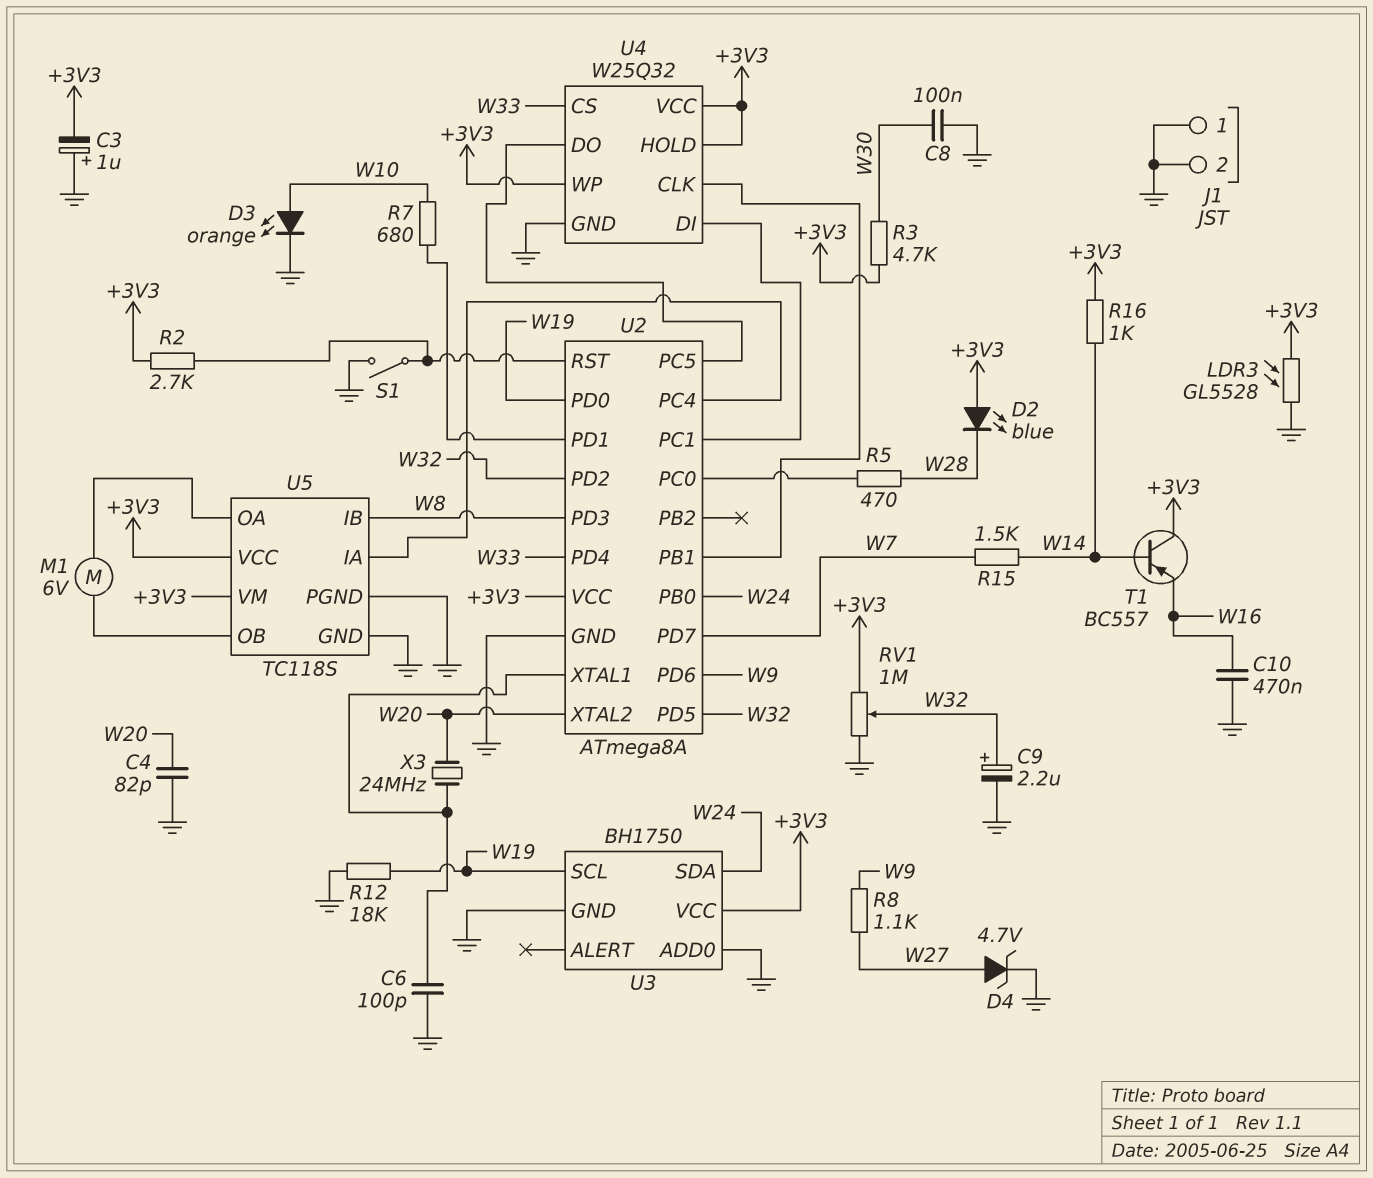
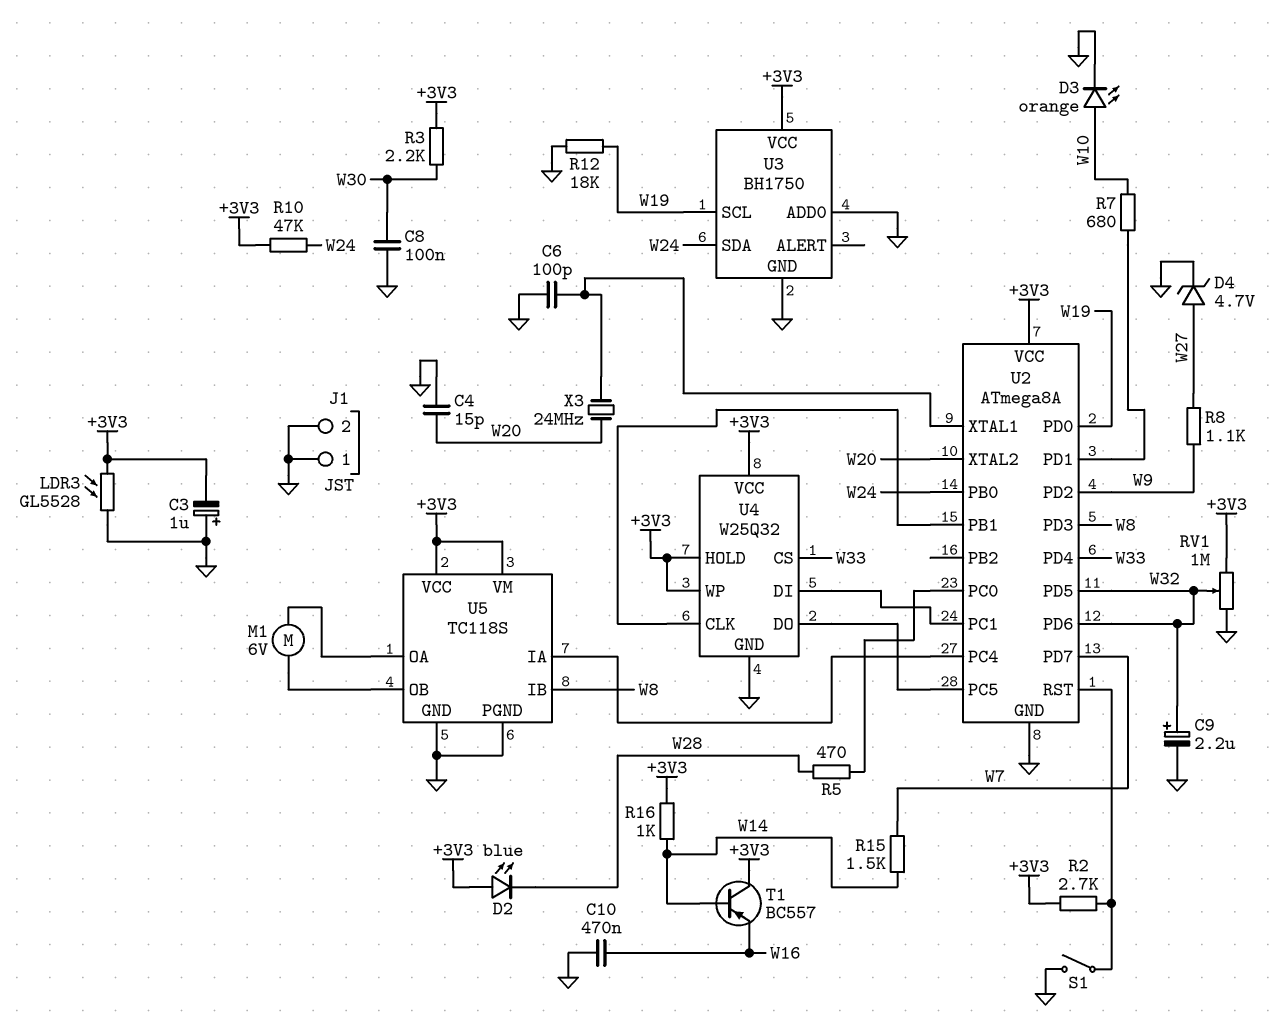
C4: 82pF (GND, W20) -> 15pF (GND, W20)
R3: 4.7k (+3V3, W30) -> 2.2k (+3V3, W30)
R10: none -> 47k (+3V3, W24)
U2 pin PD2: W32 -> W9
U2 pin PD6: W9 -> W32

